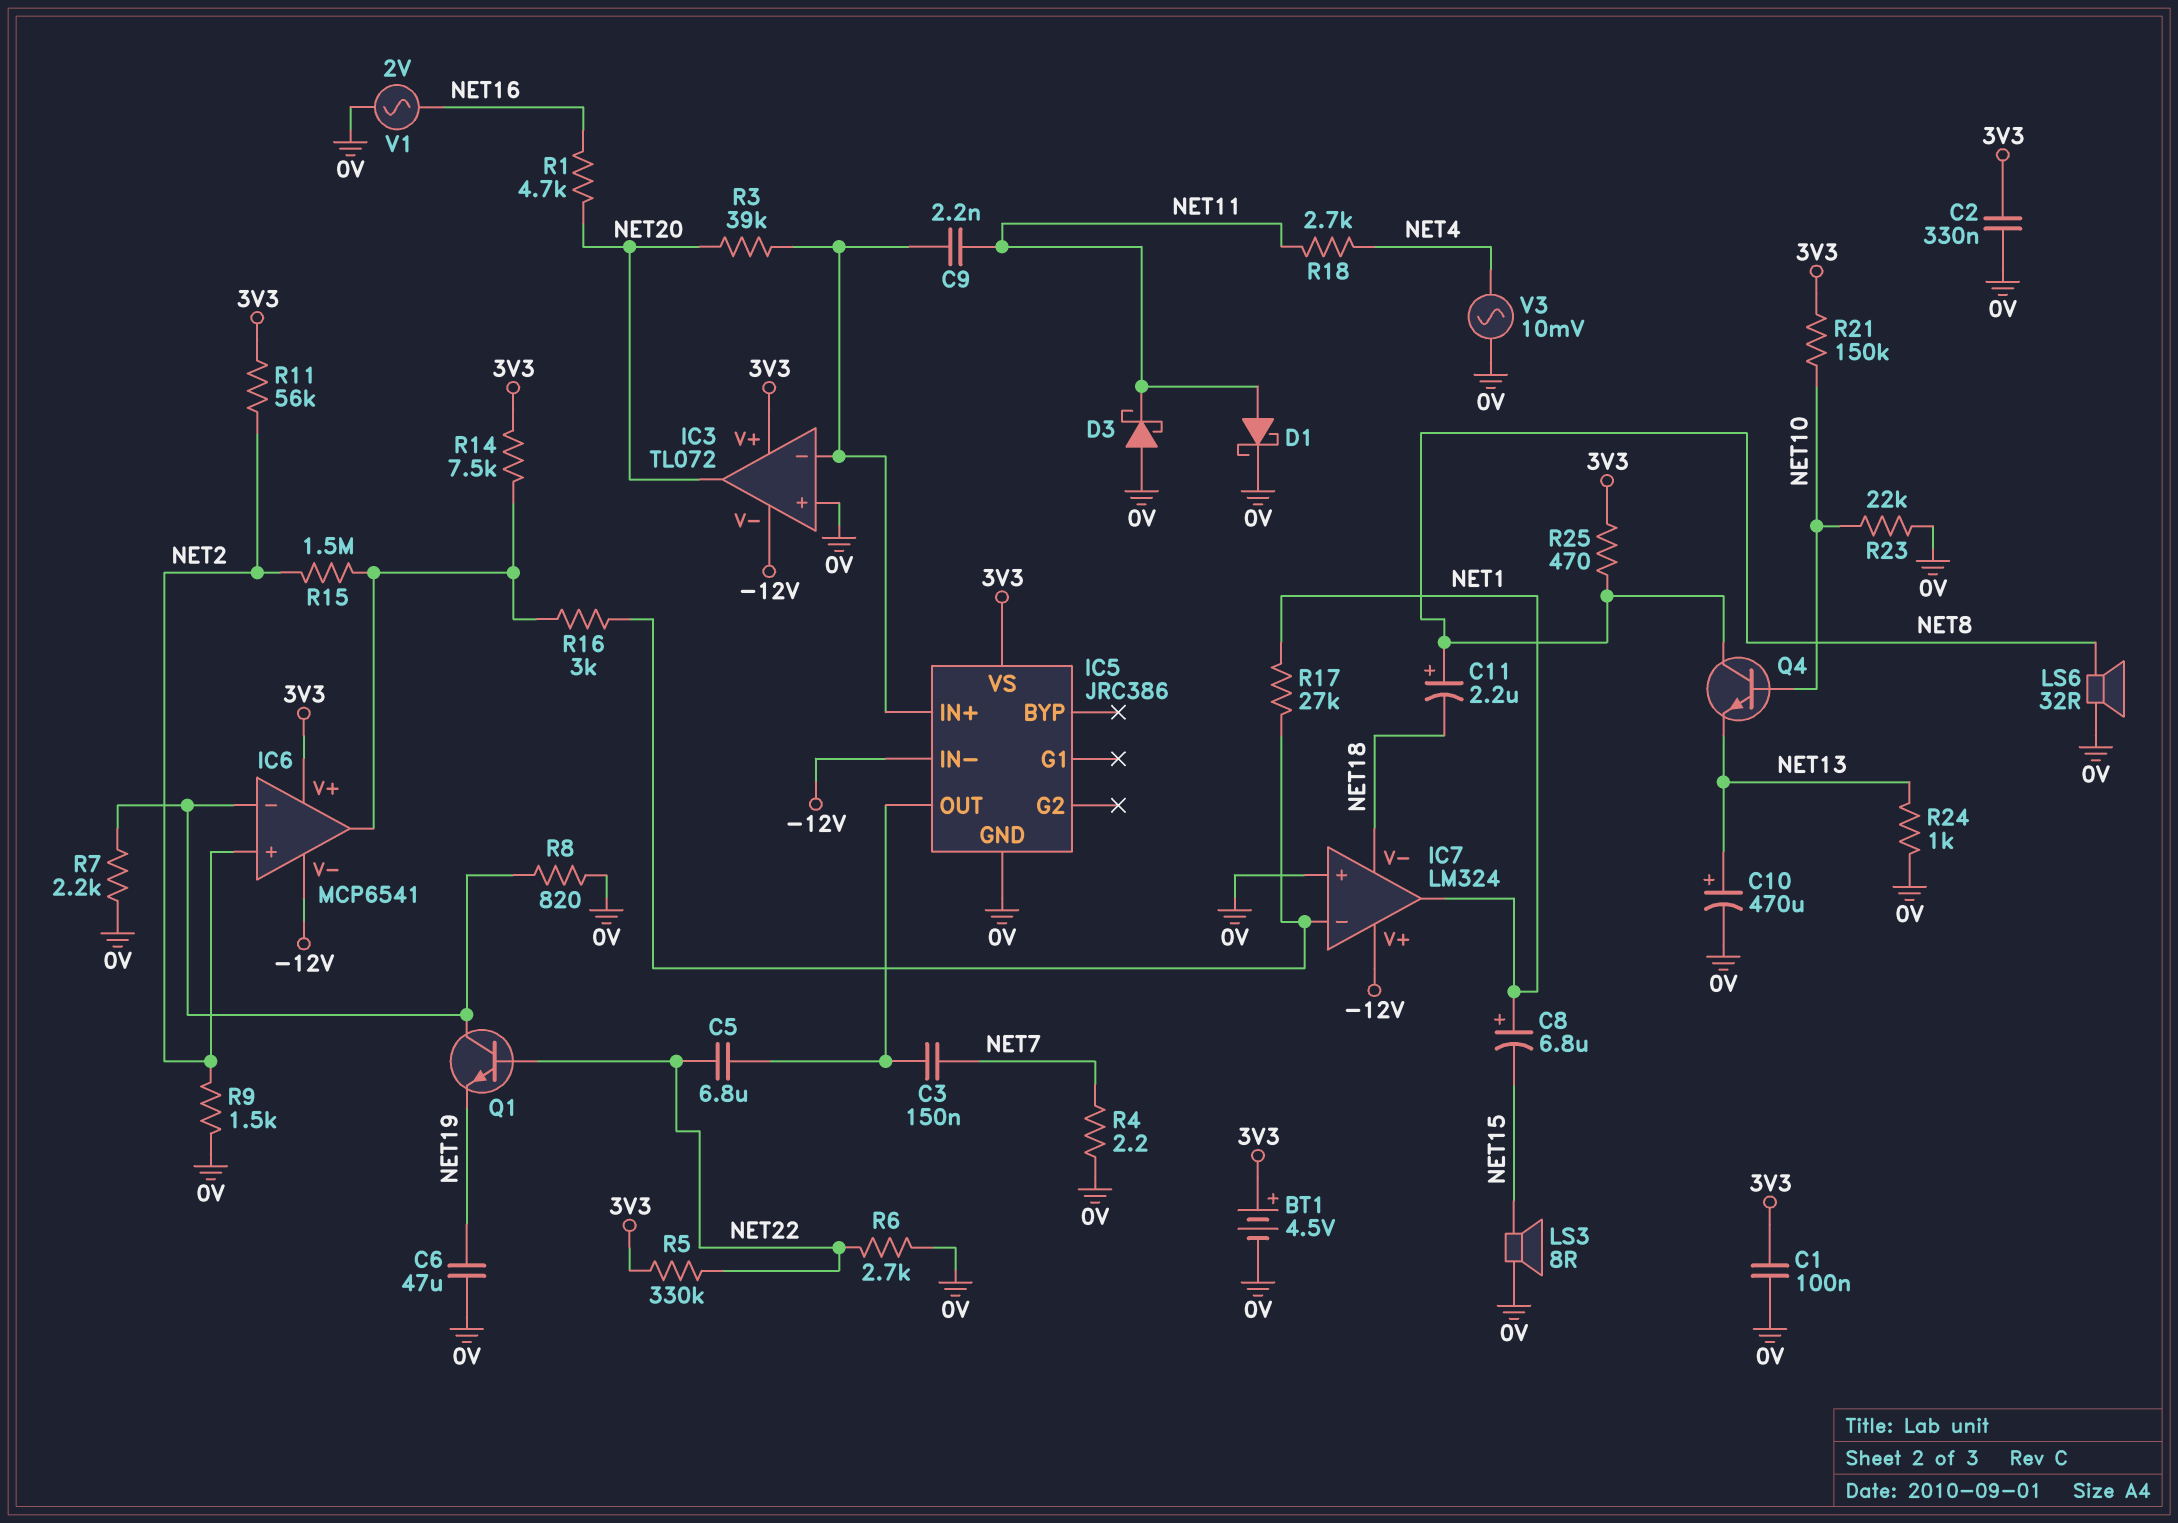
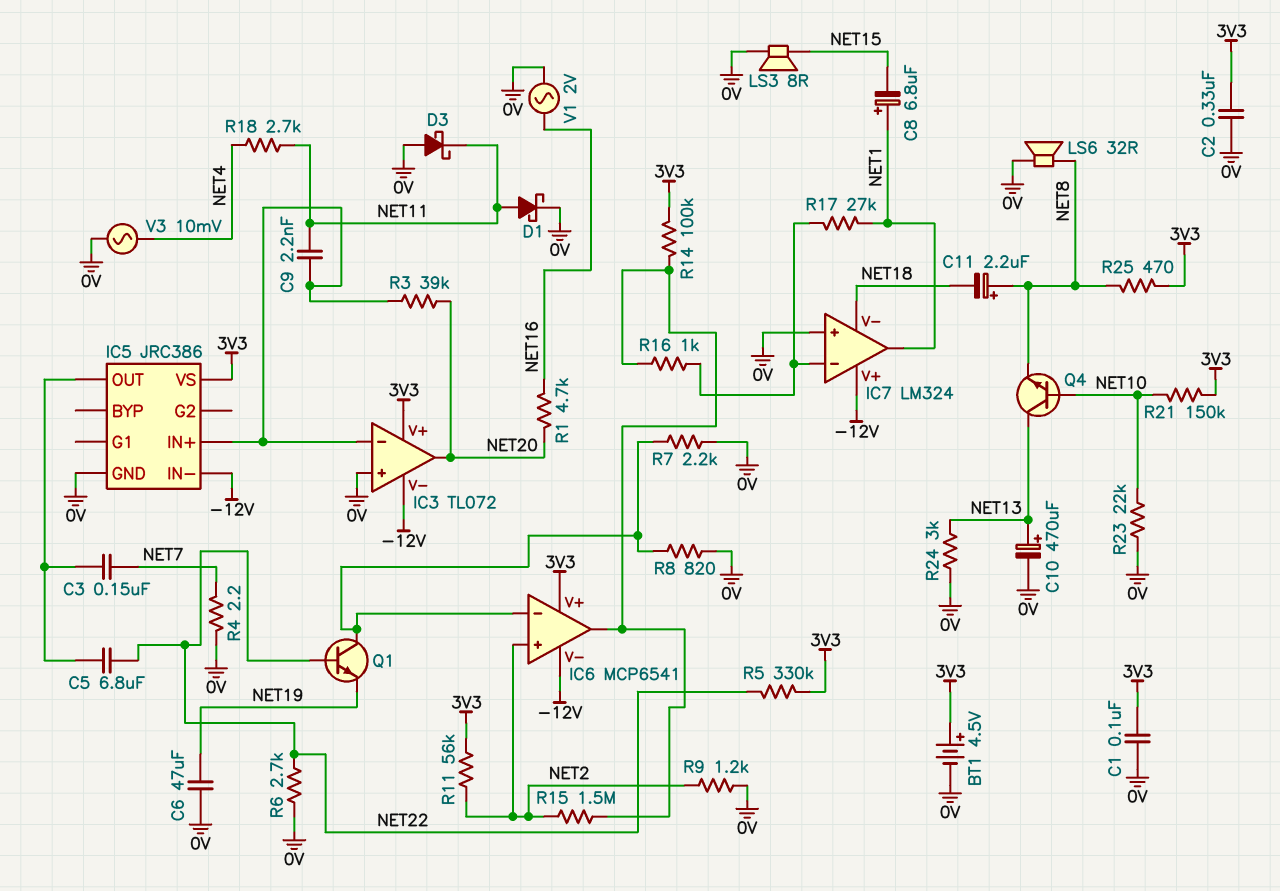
Q4: NPN (B NET10, C NET8, E NET13) -> NPN (B NET10, C NET13, E NET8)
R9: 1.5k (0V, NET2) -> 1.2k (0V, NET2)
R14: 7.5k (3V3, IC6/out) -> 100k (3V3, IC6/out)
R16: 3k (IC6/out, IC7/in-) -> 1k (IC6/out, IC7/in-)
R24: 1k (0V, NET13) -> 3k (0V, NET13)

